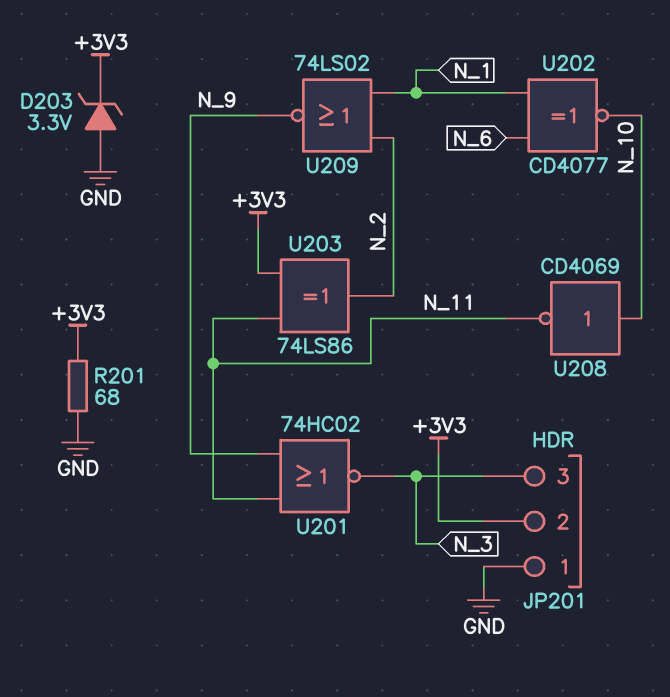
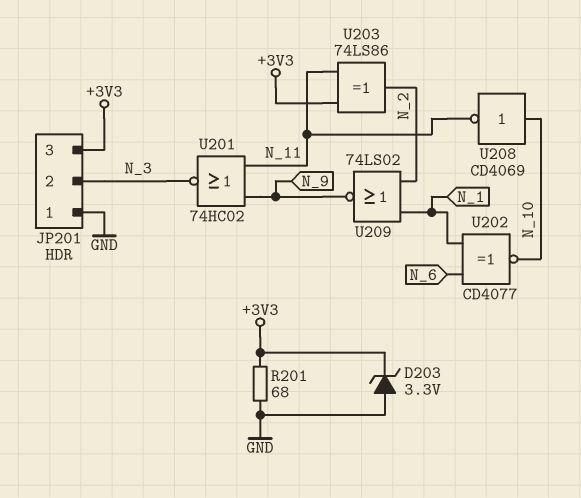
JP201 pin 2: +3V3 -> N_3
JP201 pin 3: N_3 -> +3V3

